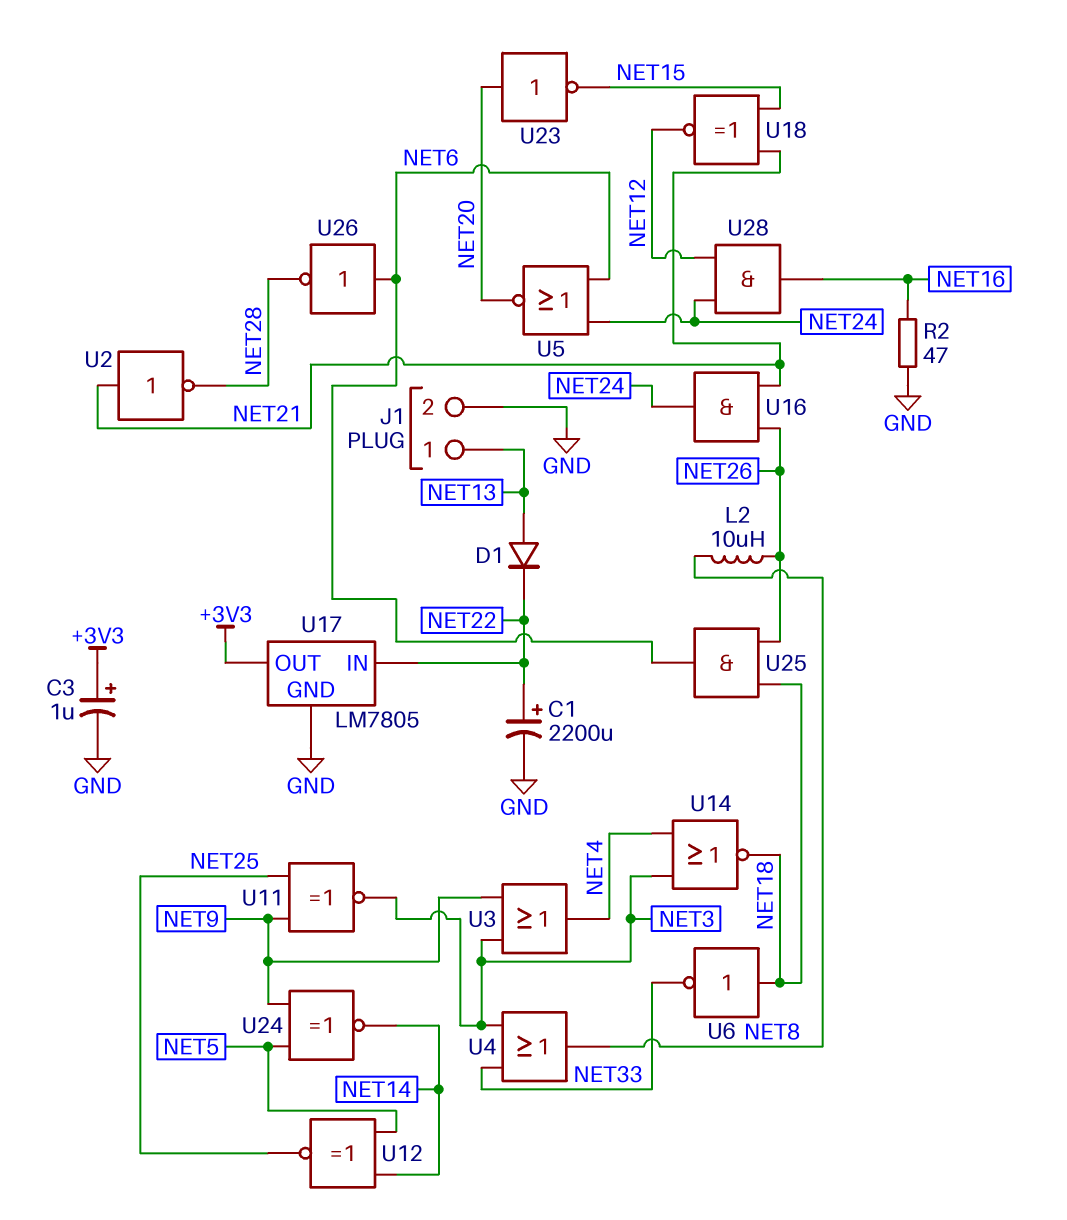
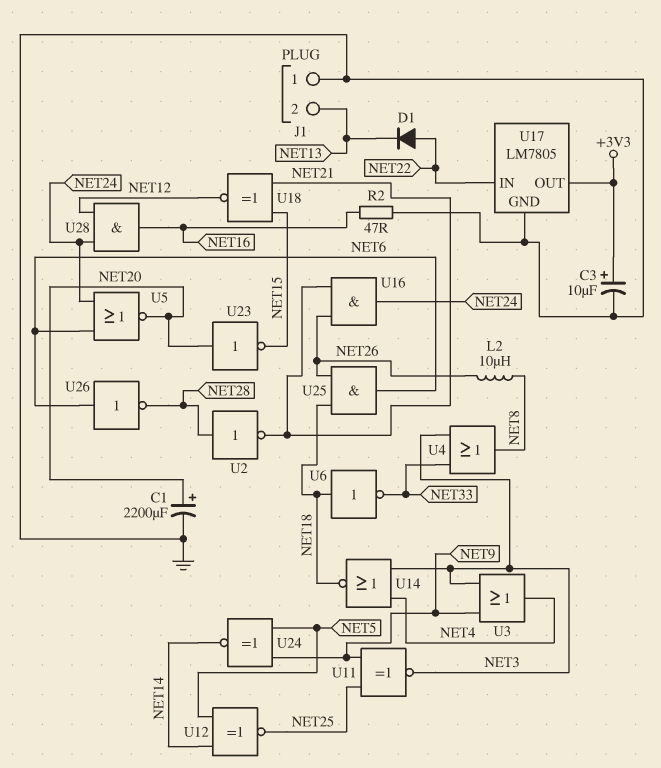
C1: 2200uF (plus NET22, minus GND) -> 2200uF (plus NET20, minus GND)
C3: 1uF (plus +3V3, minus GND) -> 10uF (plus +3V3, minus GND)
D1: diode (A NET13, K NET22) -> diode (A NET22, K NET13)
J1 pin 1: NET13 -> GND
J1 pin 2: GND -> NET13
U2: NOT (in NET21, out NET28) -> NOT (in NET28, out NET21)

